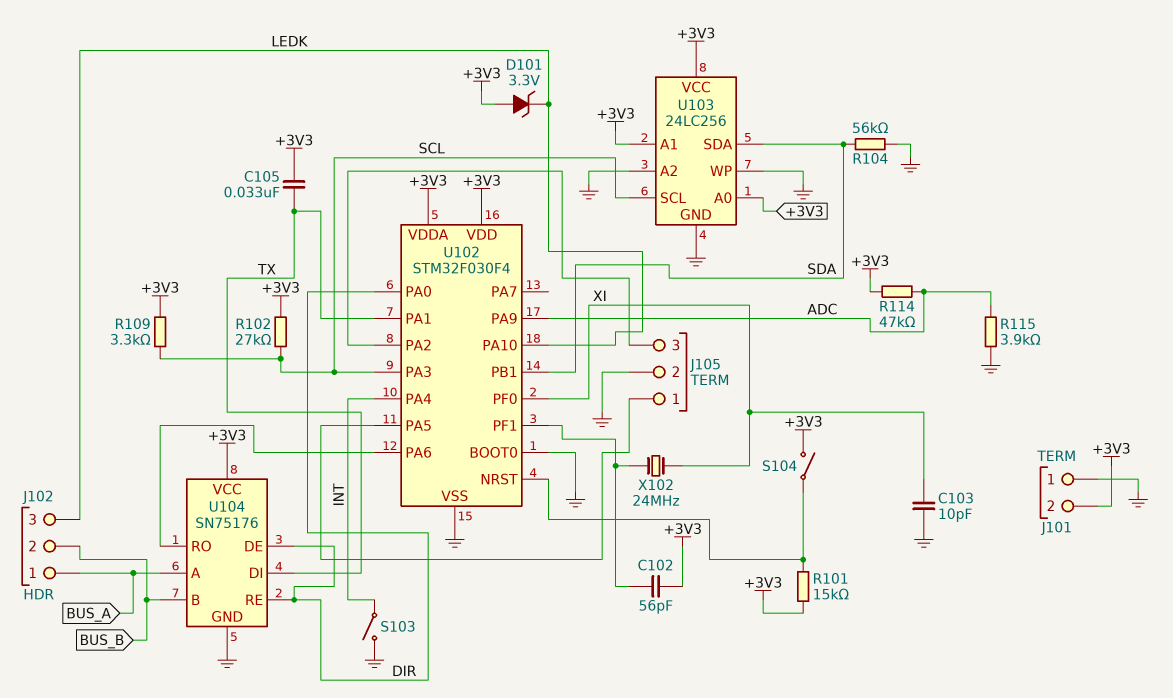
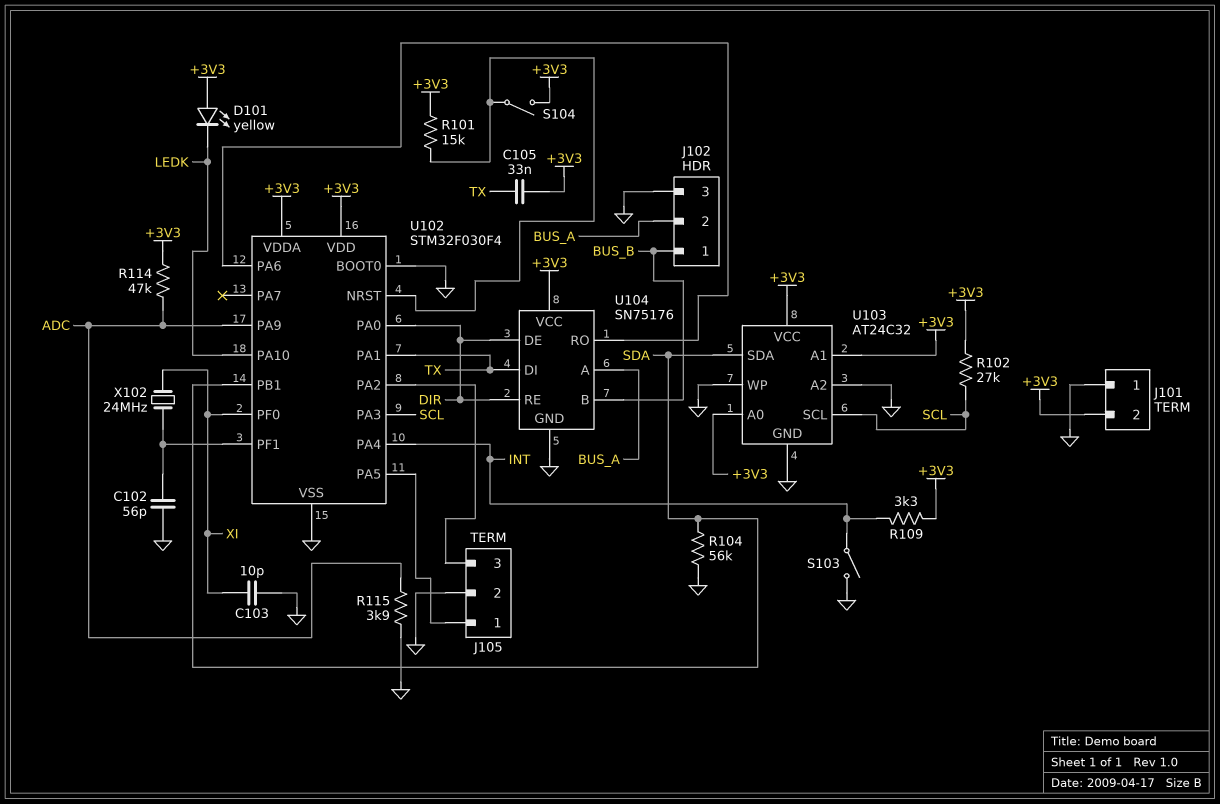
C102: 56pF (+3V3, U102/PF1) -> 56pF (GND, U102/PF1)
D101: zener 3.3V (A +3V3, K LEDK) -> LED yellow (A +3V3, K LEDK)
J102 pin 1: BUS_A -> BUS_B
J102 pin 2: BUS_B -> BUS_A
J102 pin 3: LEDK -> GND
R109: 3.3k (+3V3, SCL) -> 3.3k (+3V3, INT)
U103: 24LC256 -> AT24C32

